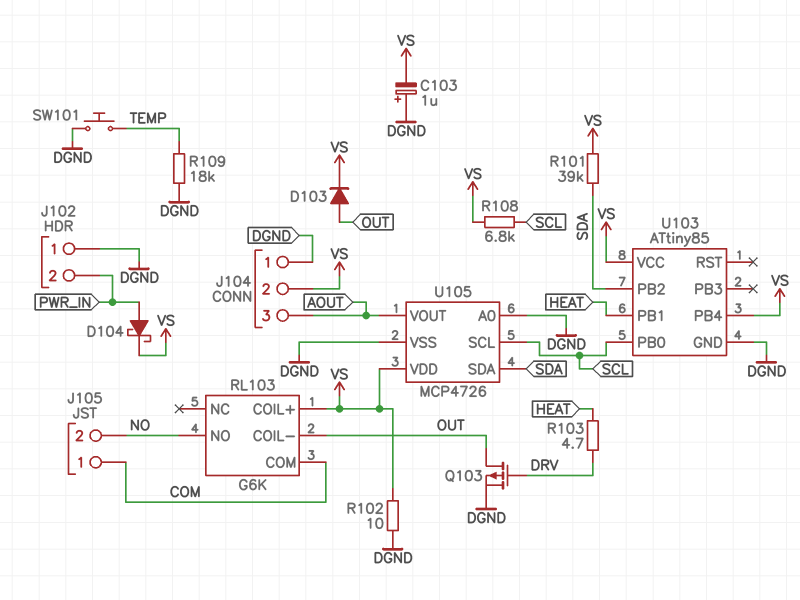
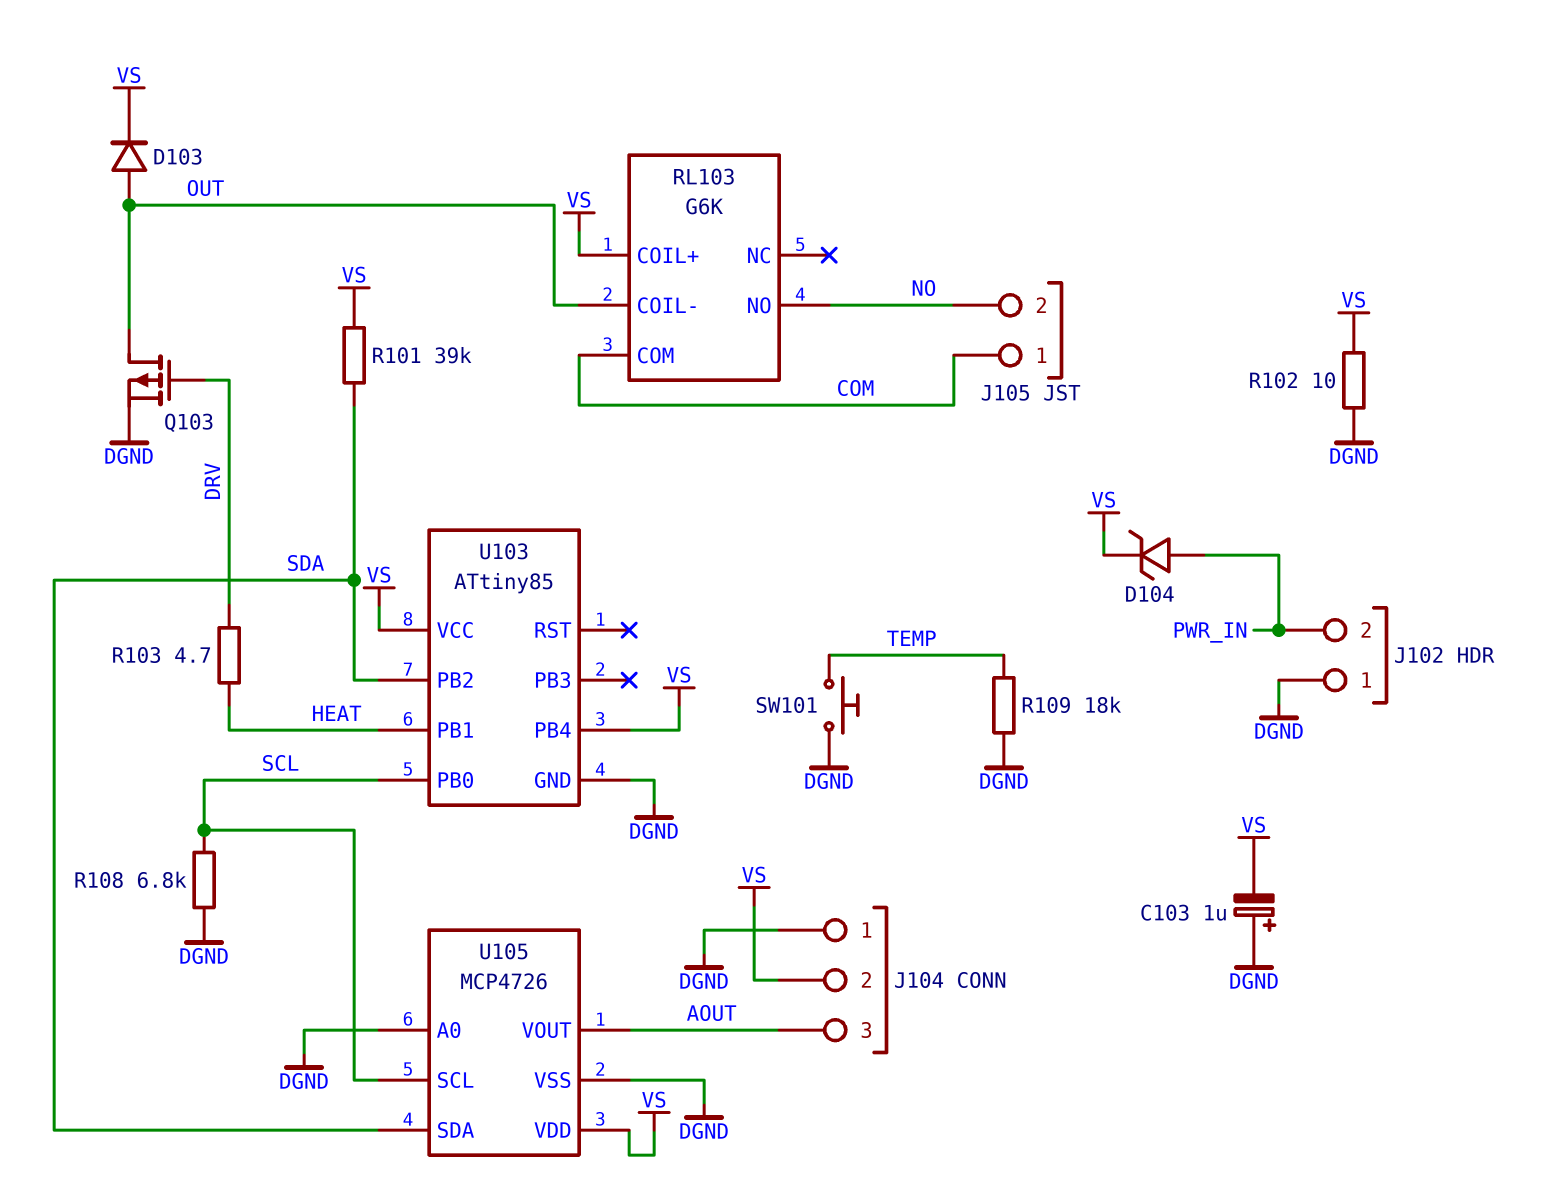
D104: schottky (A PWR_IN, K VS) -> zener (A PWR_IN, K VS)
R108: 6.8k (SCL, VS) -> 6.8k (DGND, SCL)

